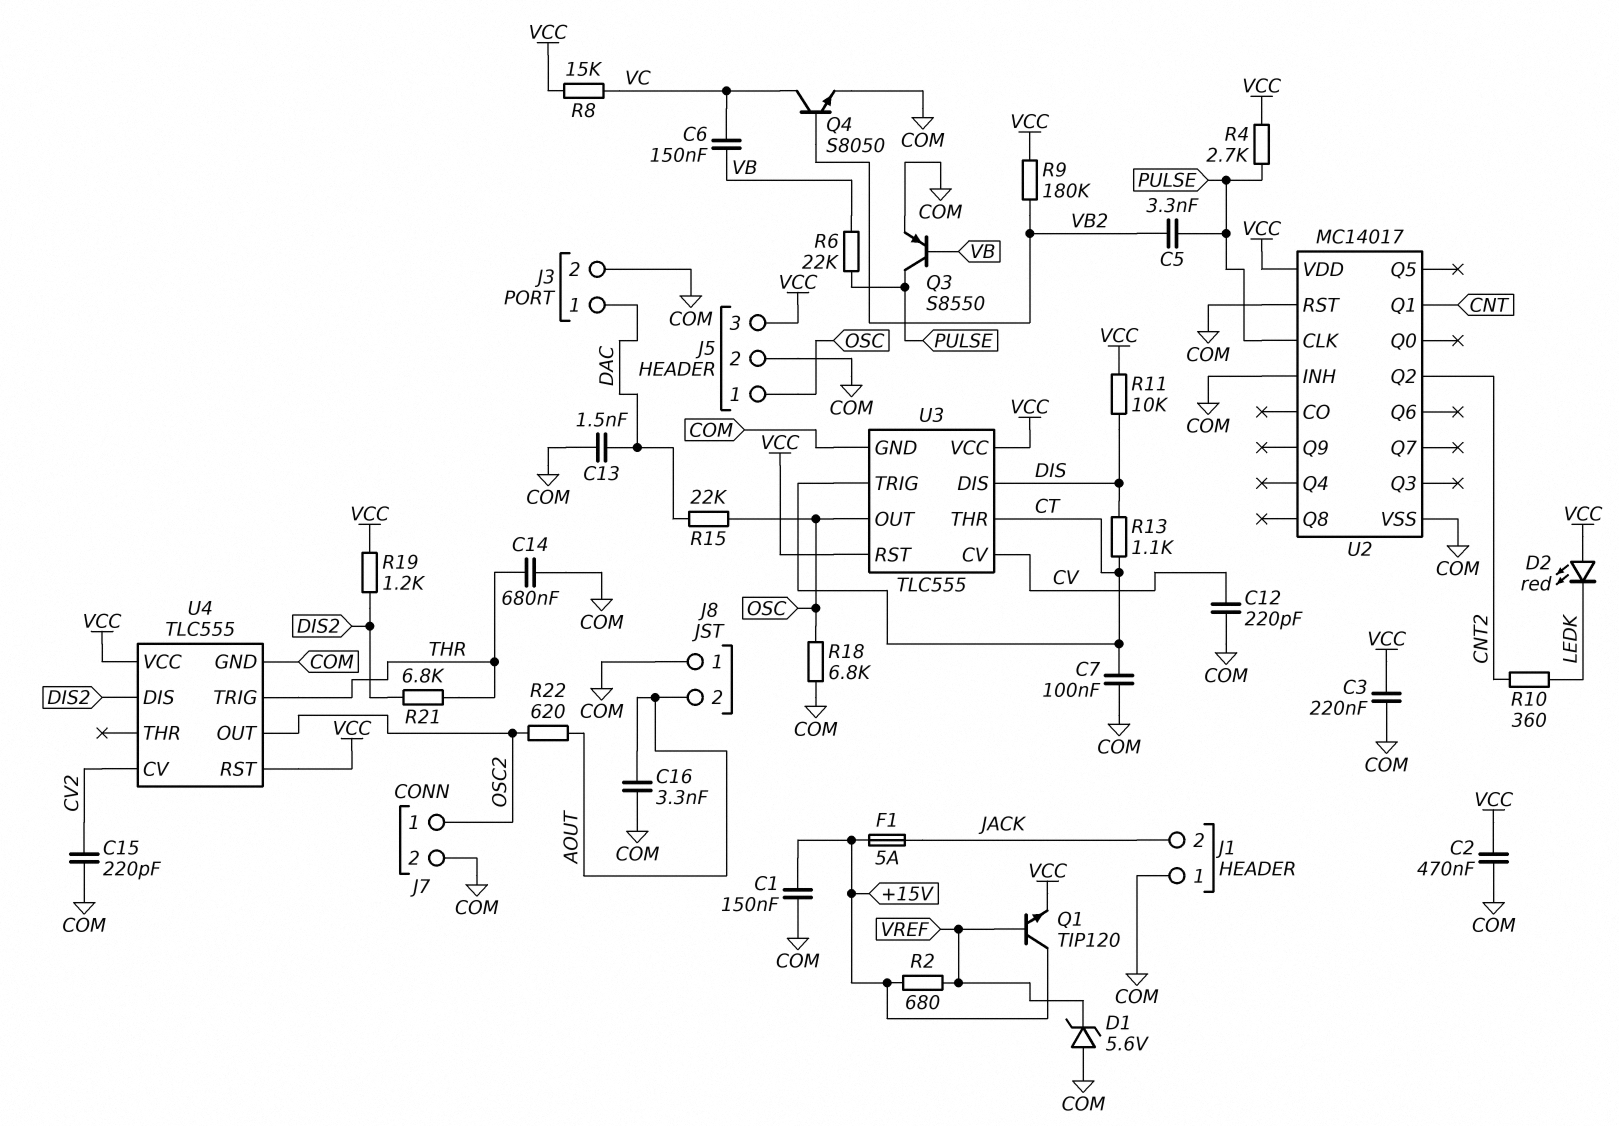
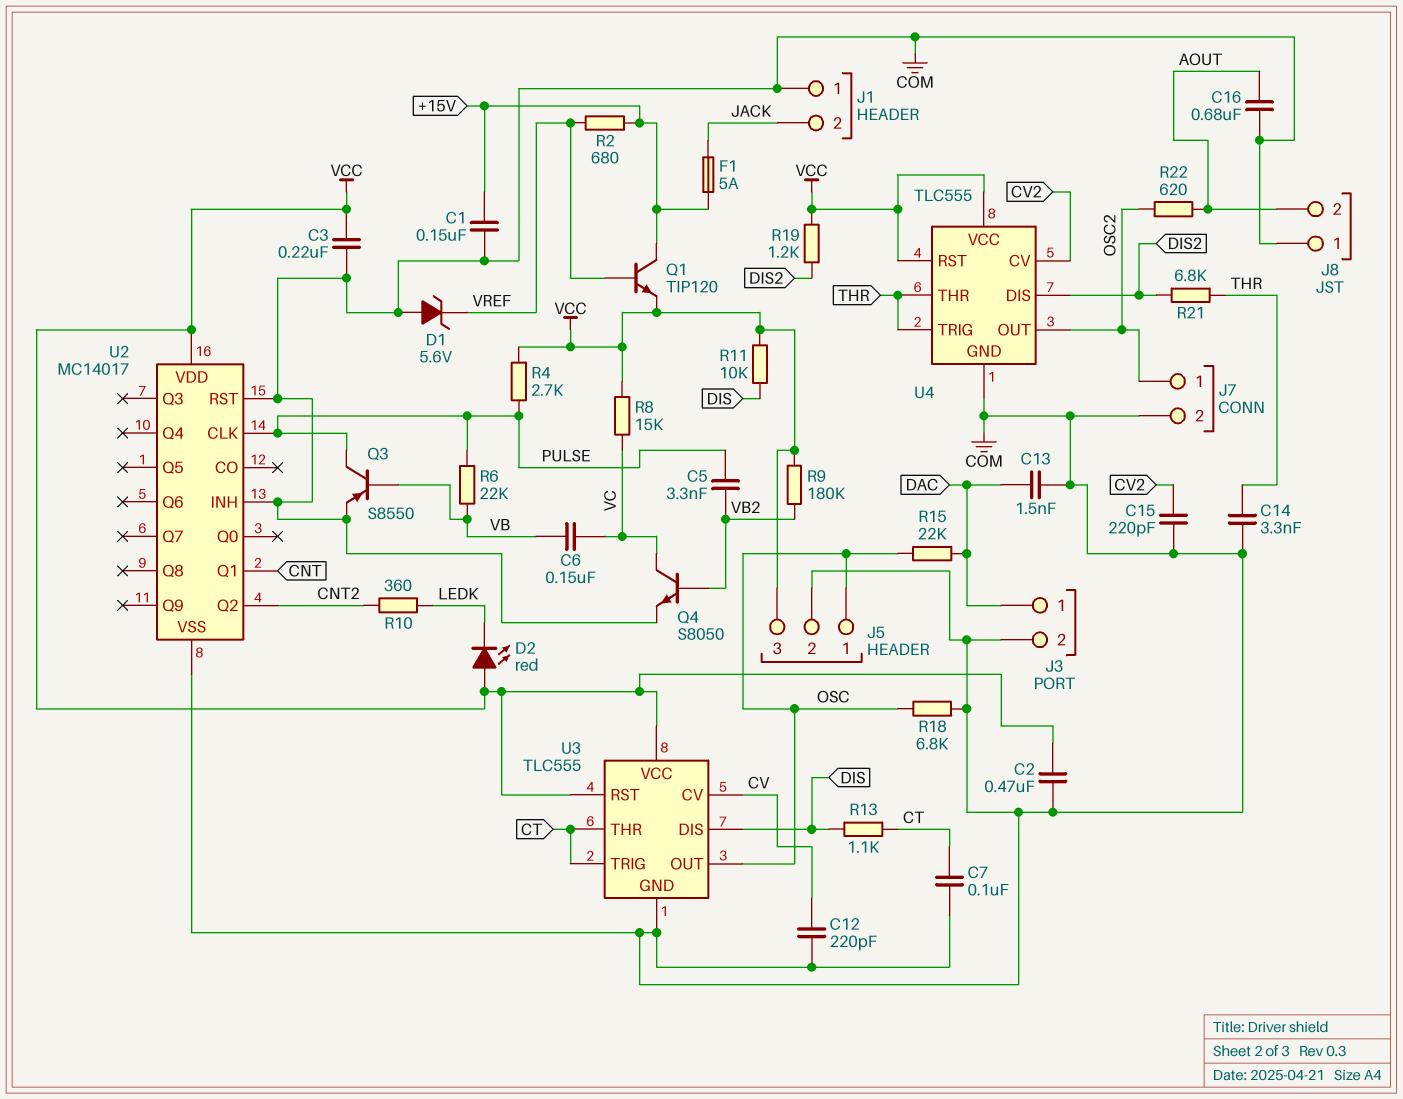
C14: 680nF (COM, THR) -> 3.3nF (COM, THR)
C16: 3.3nF (AOUT, COM) -> 680nF (AOUT, COM)
U4 pin THR: none -> THR

